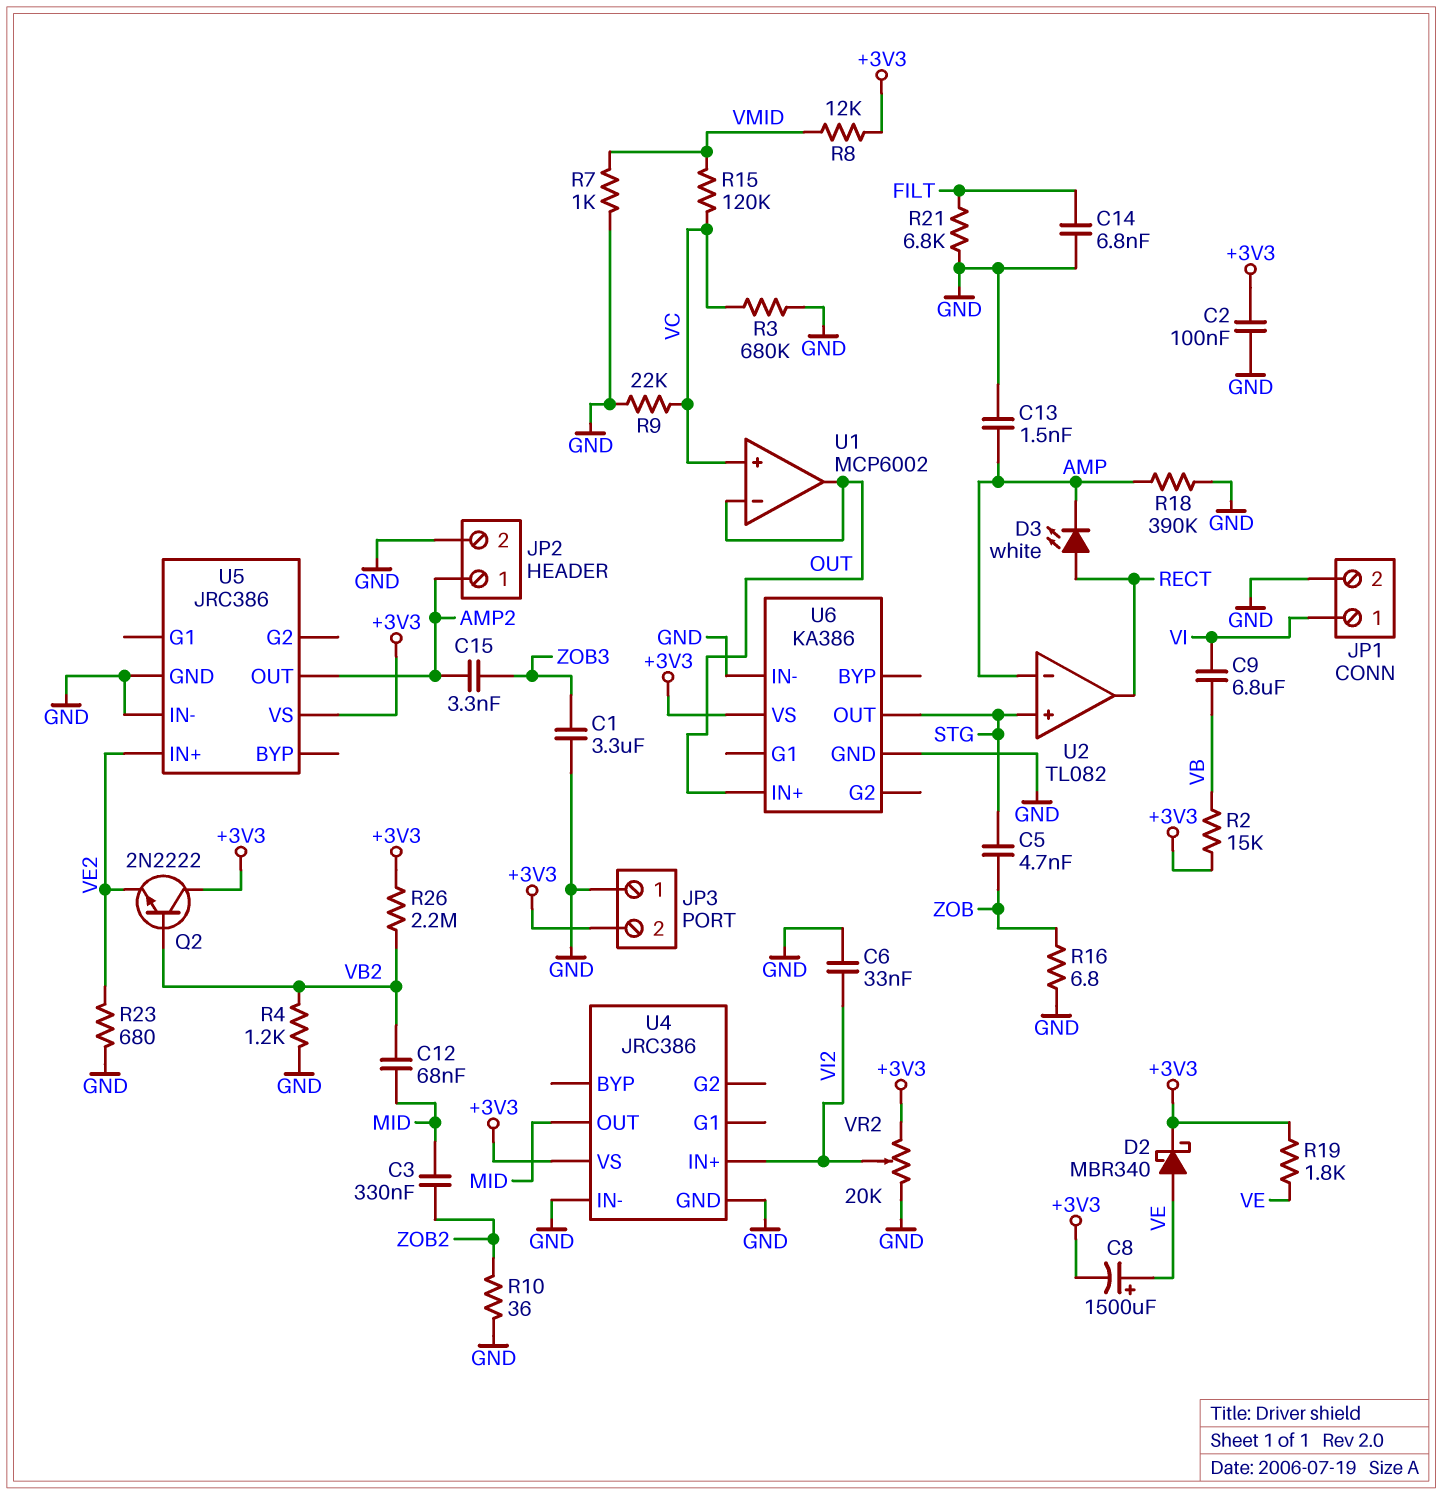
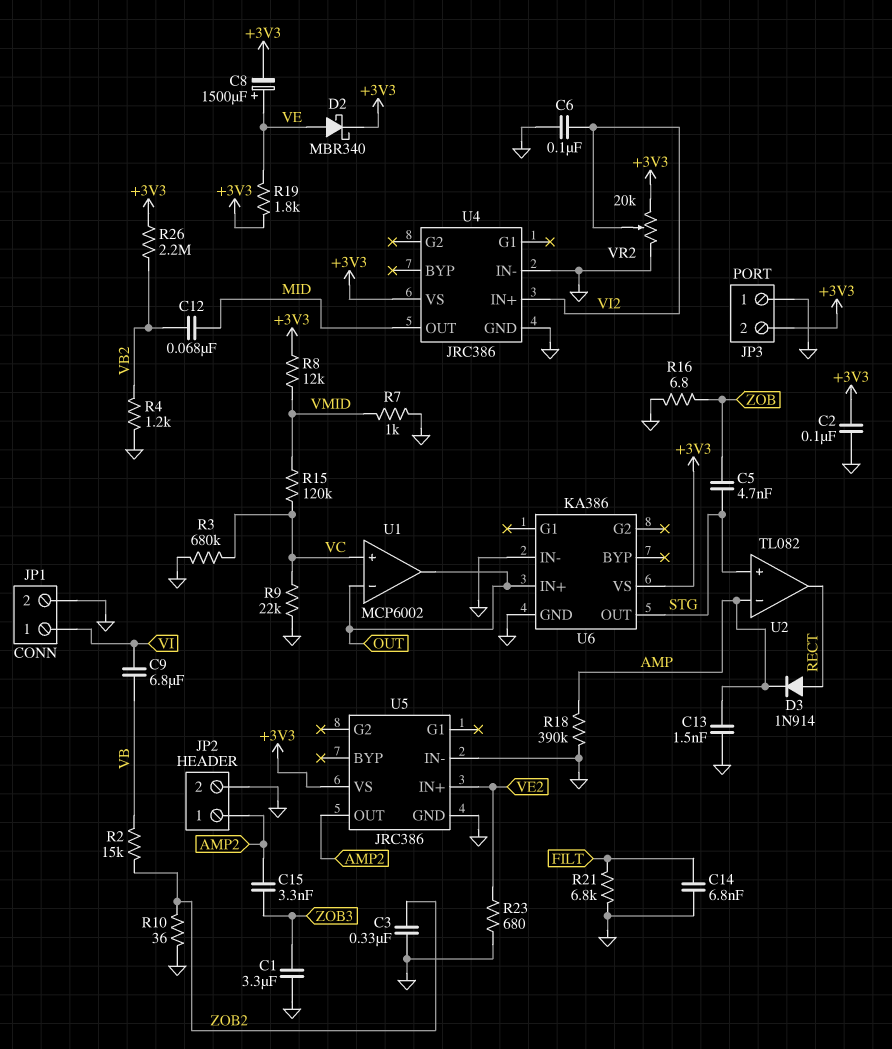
C3: 330nF (MID, ZOB2) -> 330nF (GND, ZOB2)
C6: 33nF (GND, VI2) -> 100nF (GND, VI2)
D3: LED white (A RECT, K AMP) -> diode 1N914 (A RECT, K AMP)
Q2: NPN 2N2222 (B VB2, C +3V3, E VE2) -> none
R2: 15k (+3V3, VB) -> 15k (VB, ZOB2)

